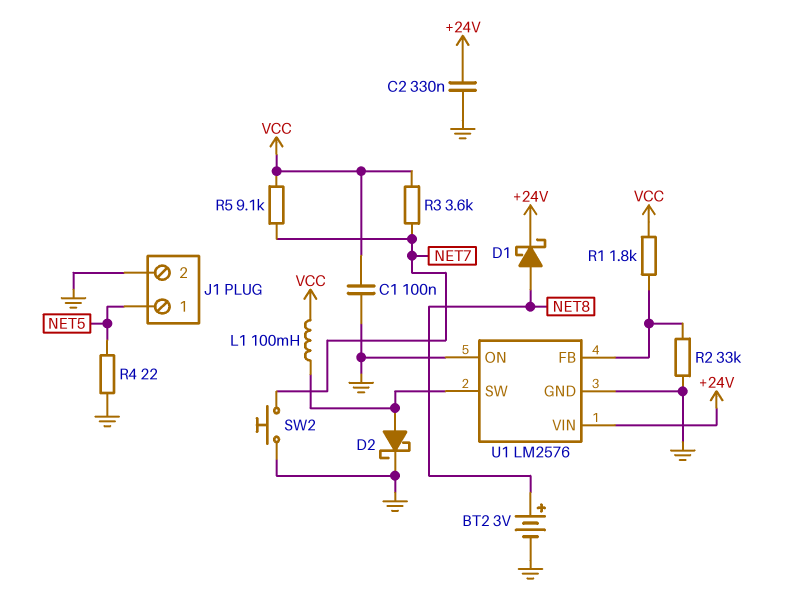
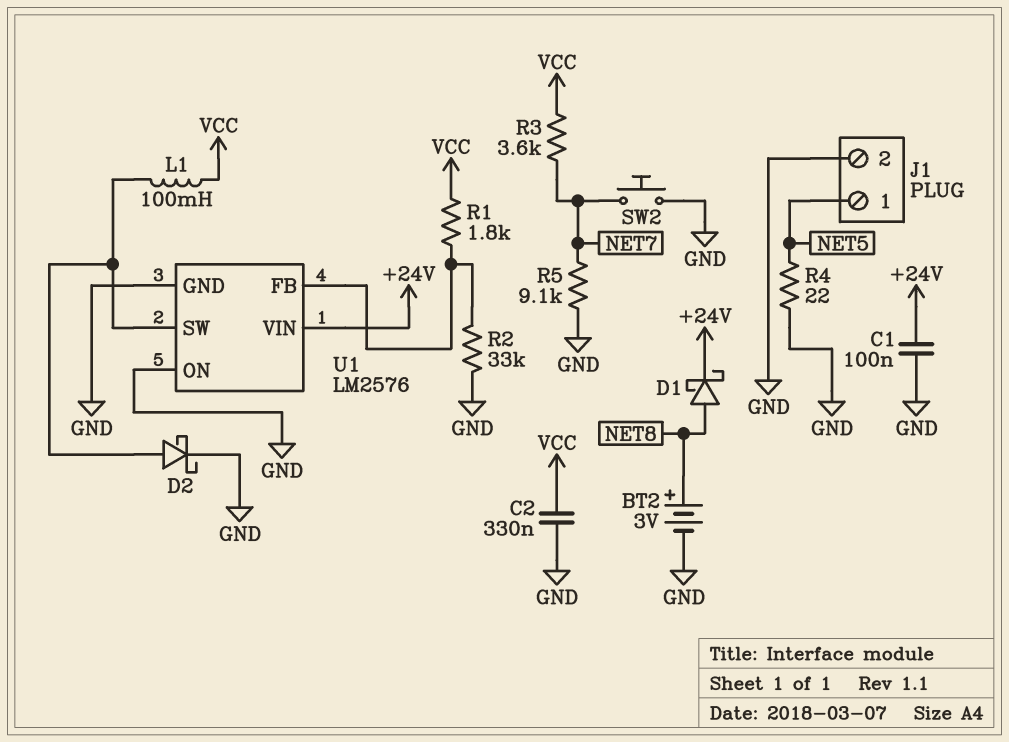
C1: 100nF (GND, VCC) -> 100nF (+24V, GND)
C2: 330nF (+24V, GND) -> 330nF (GND, VCC)
R5: 9.1k (NET7, VCC) -> 9.1k (GND, NET7)

